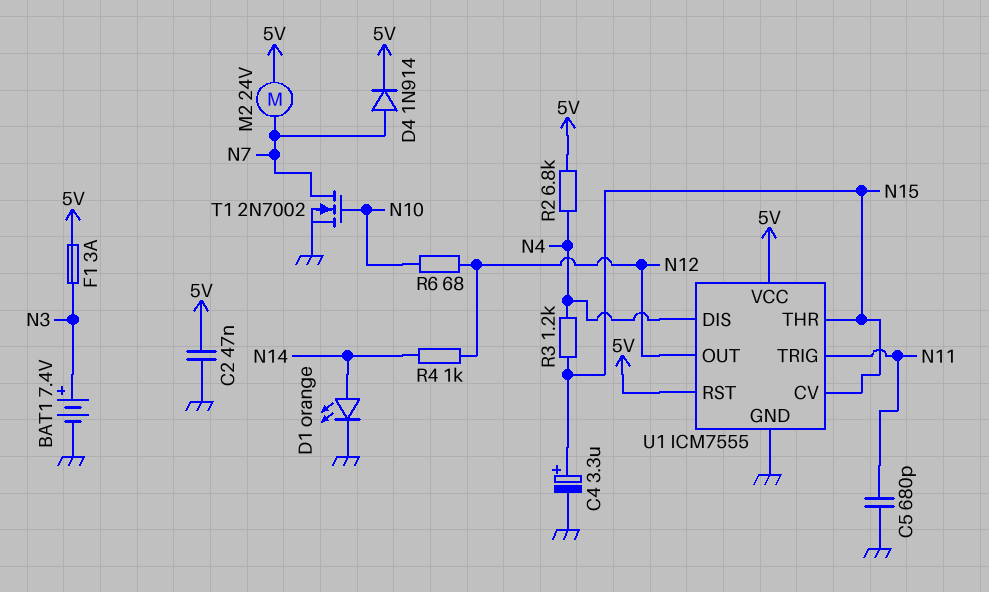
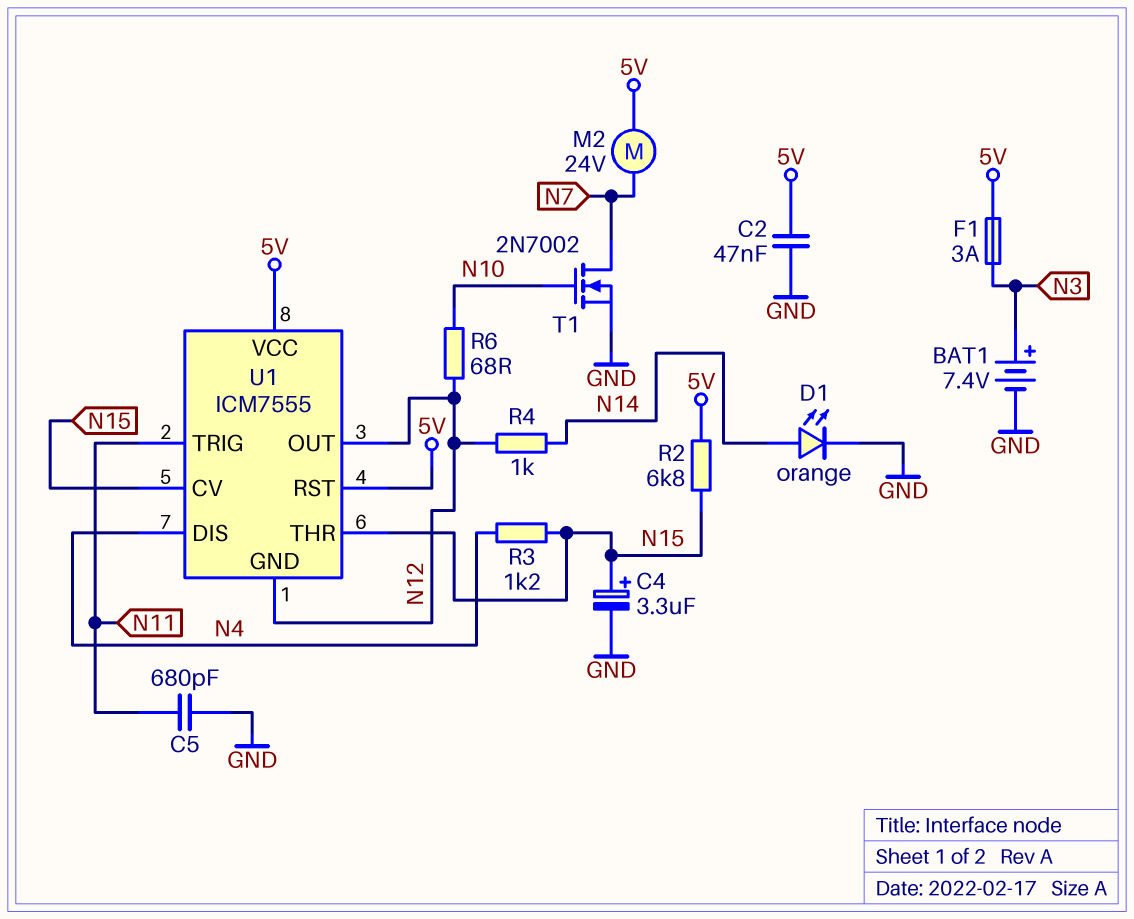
D4: diode 1N914 (A N7, K 5V) -> none
R2: 6.8k (5V, N4) -> 6.8k (5V, N15)
U1 pin GND: GND -> N12

